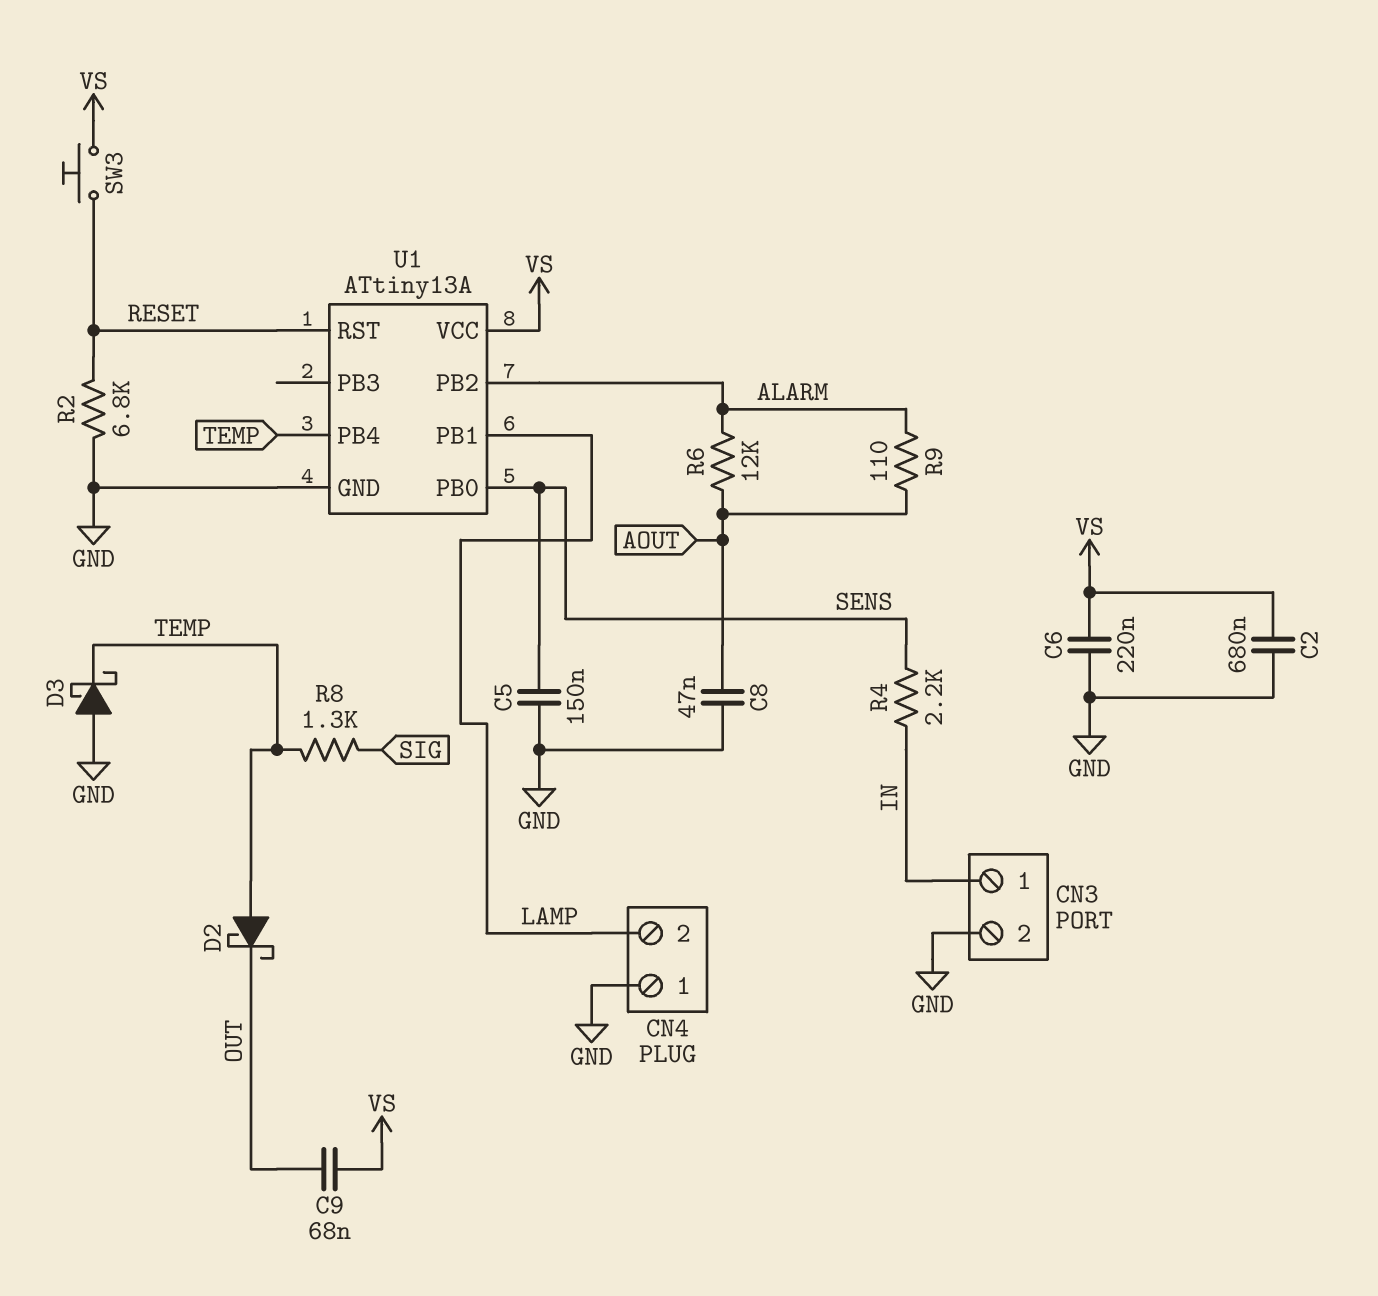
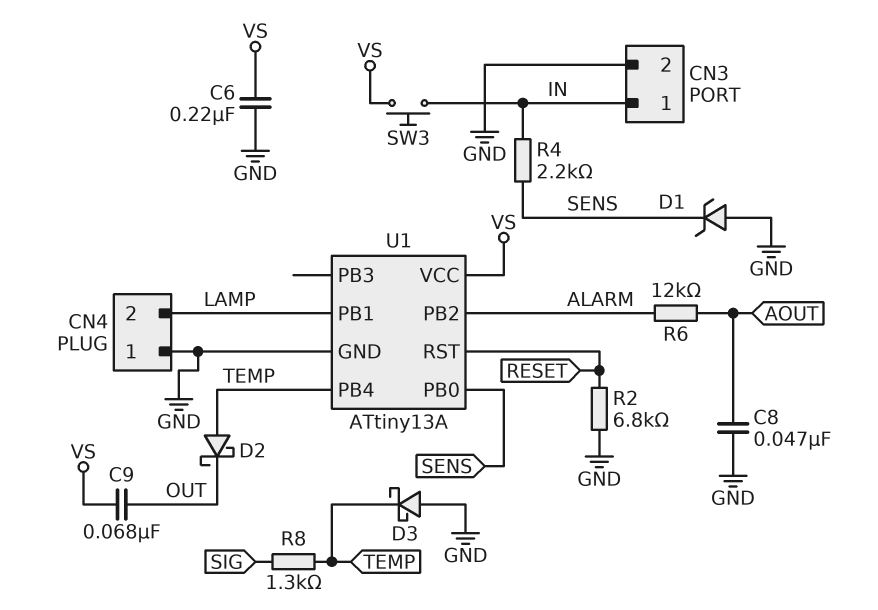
C2: 680nF (GND, VS) -> none
C5: 150nF (GND, SENS) -> none
D1: none -> zener (A GND, K SENS)
R9: 110 (ALARM, AOUT) -> none
SW3: button (RESET, VS) -> button (IN, VS)

